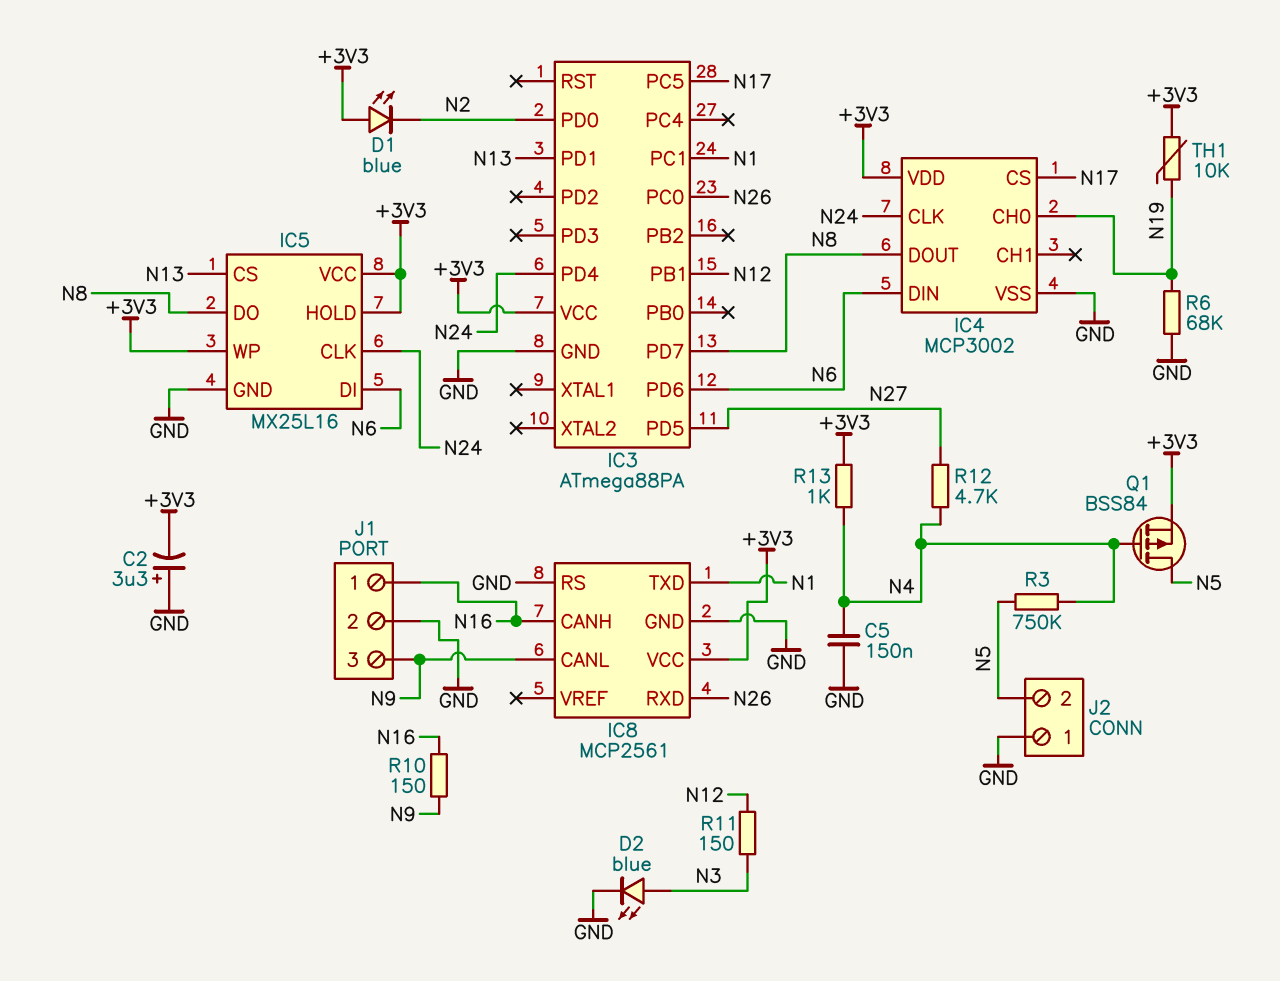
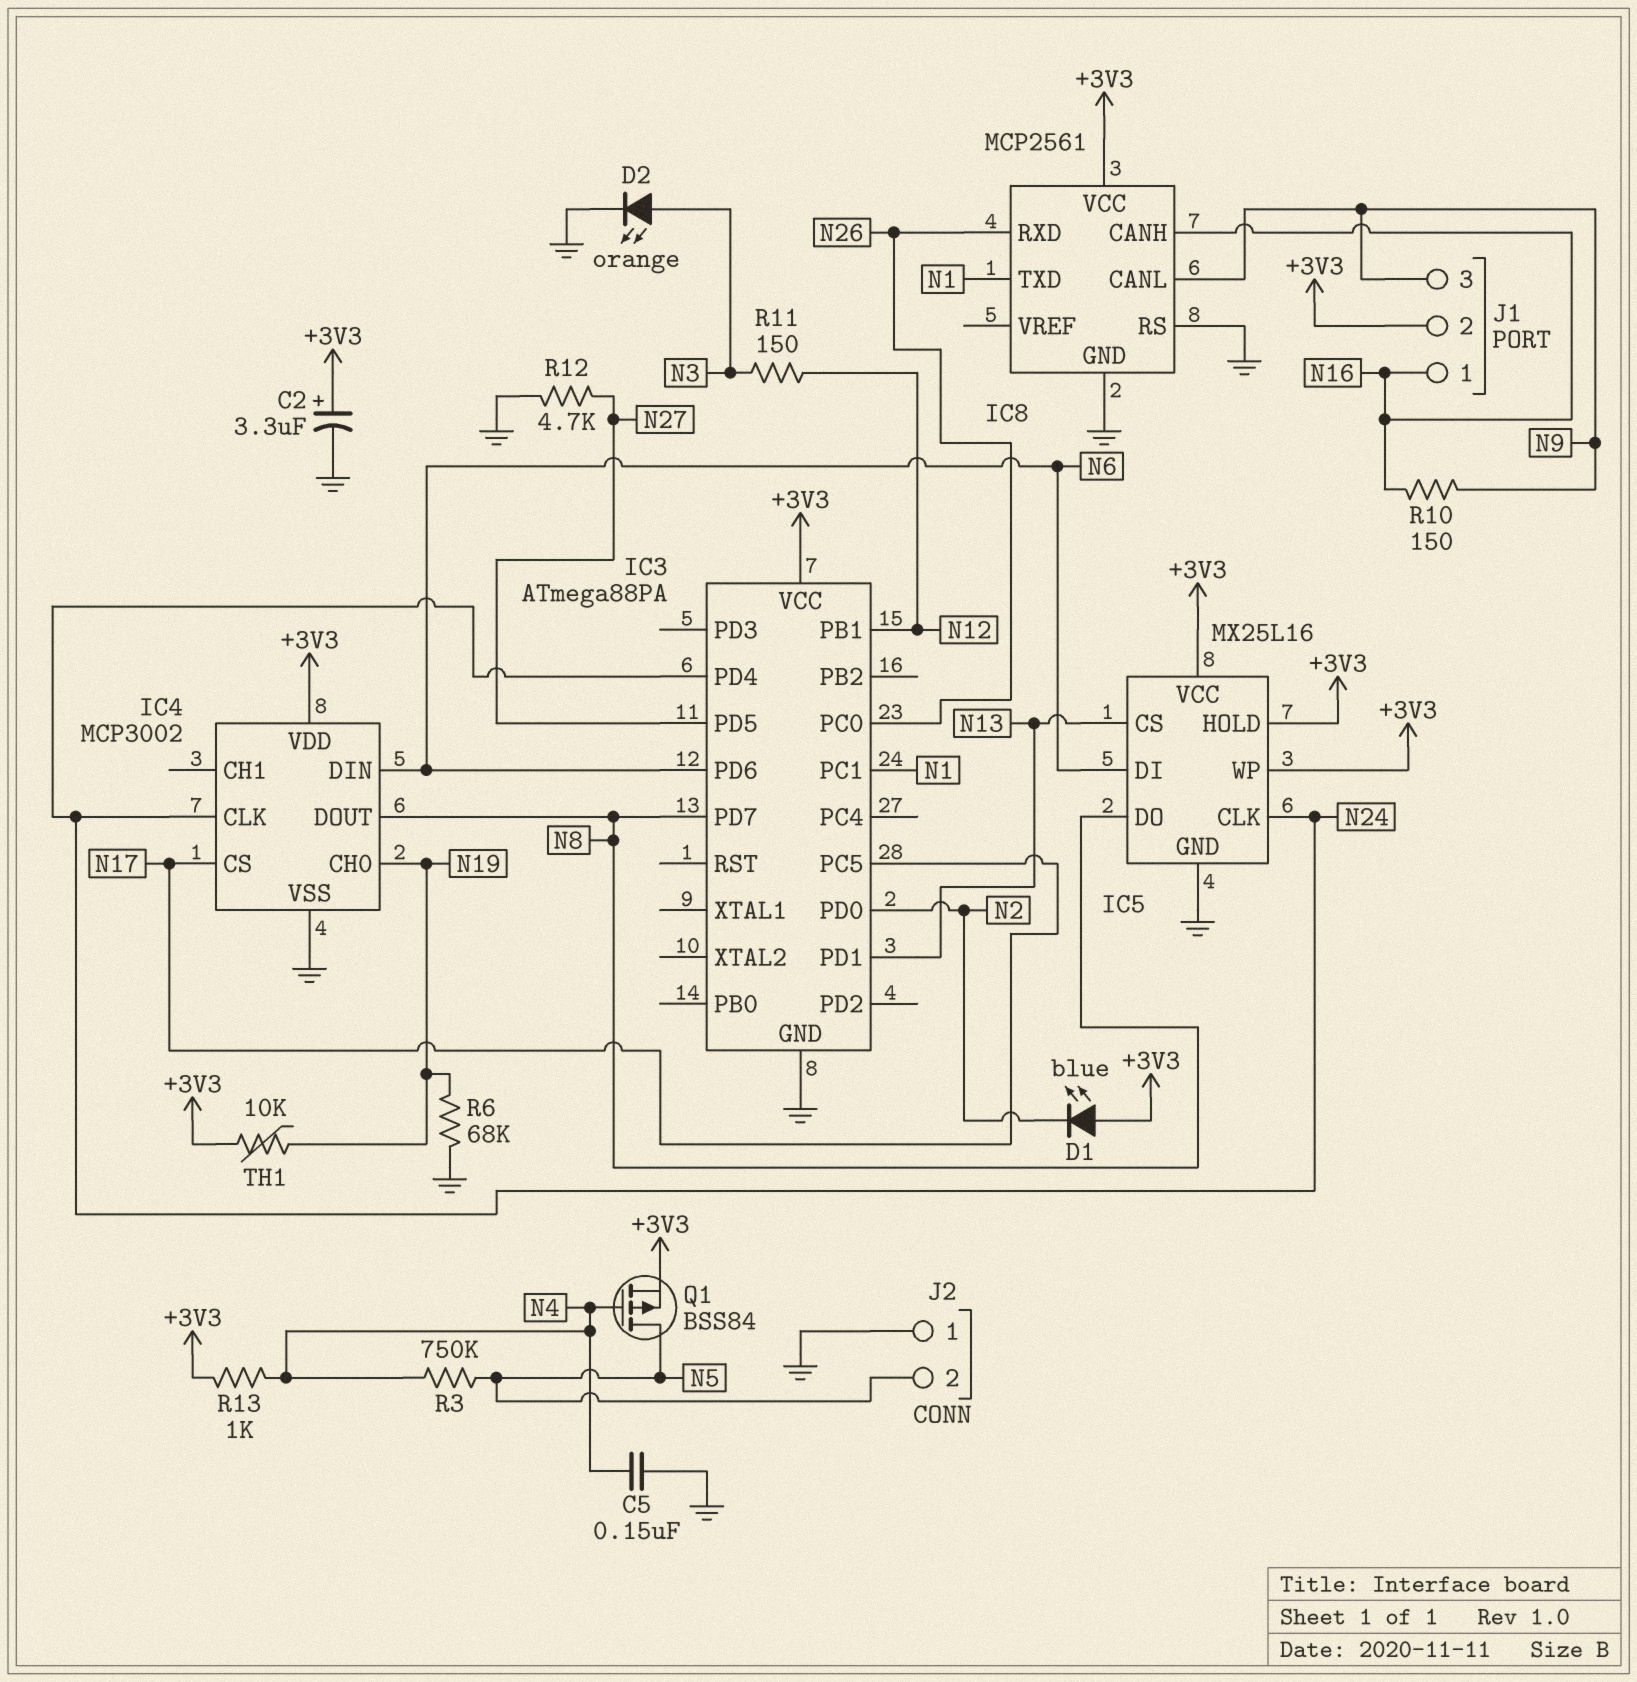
C2: 3.3uF (plus GND, minus +3V3) -> 3.3uF (plus +3V3, minus GND)
D2: LED blue (A N3, K GND) -> LED orange (A N3, K GND)
J1 pin 2: GND -> +3V3
R12: 4.7k (N4, N27) -> 4.7k (GND, N27)

